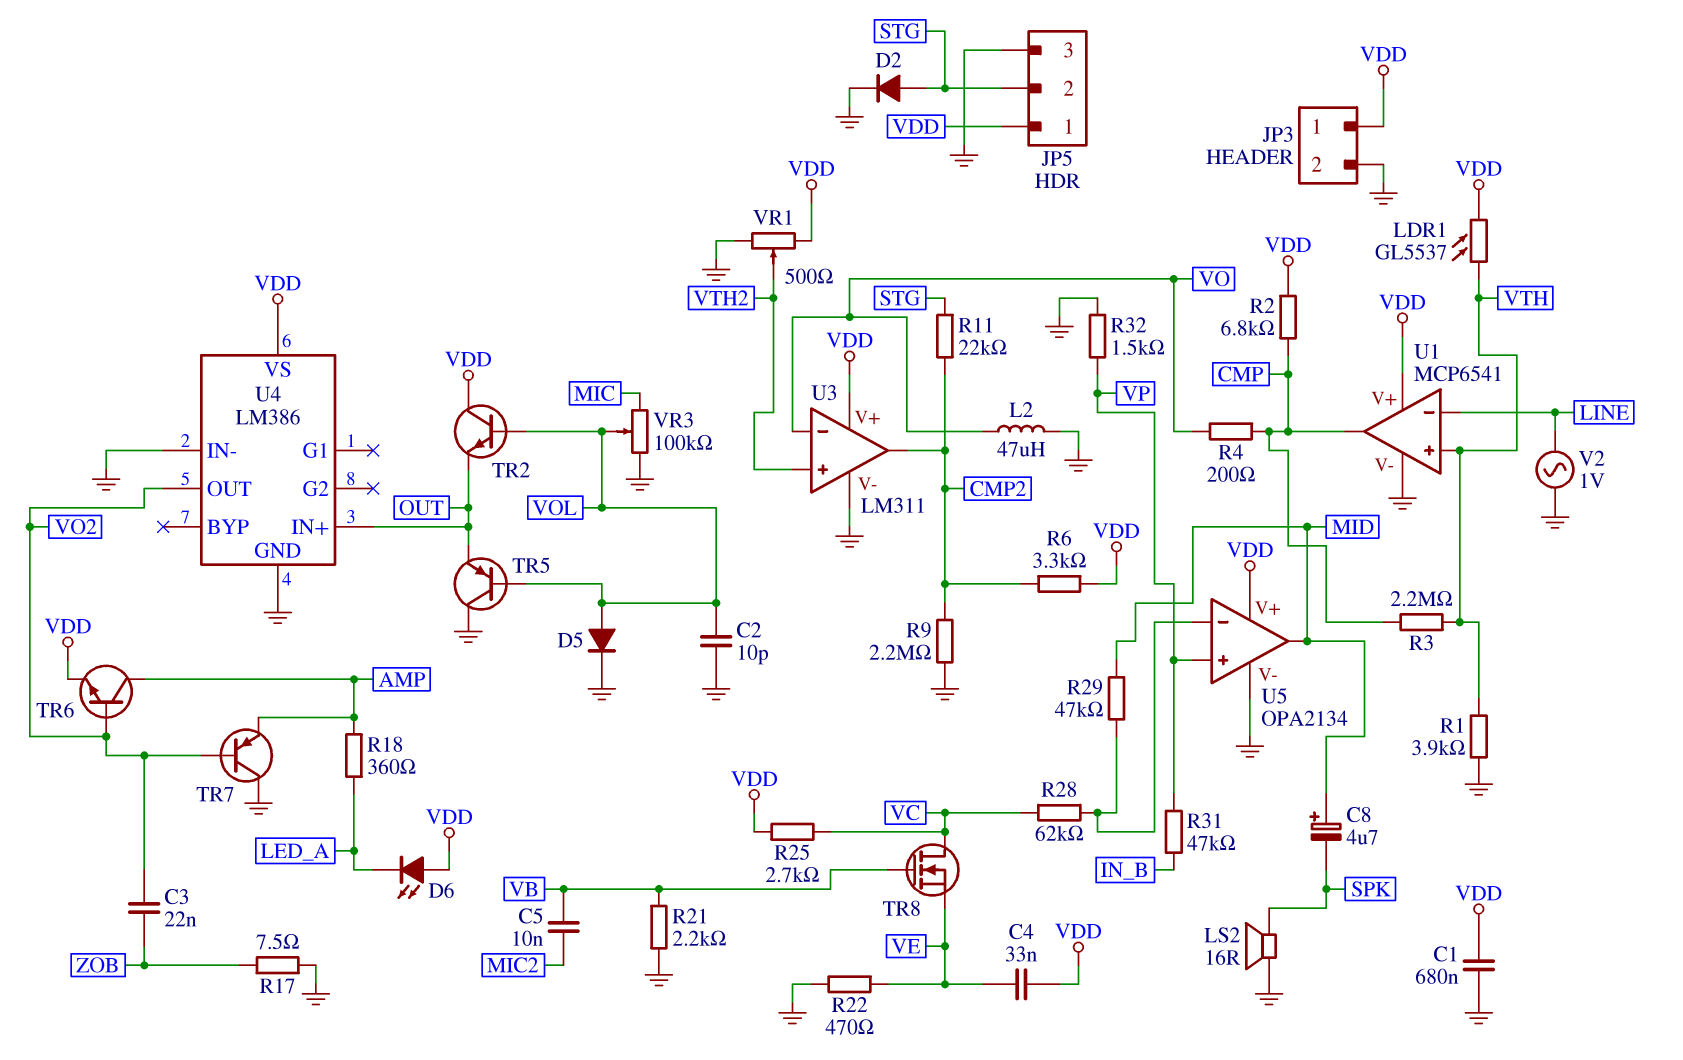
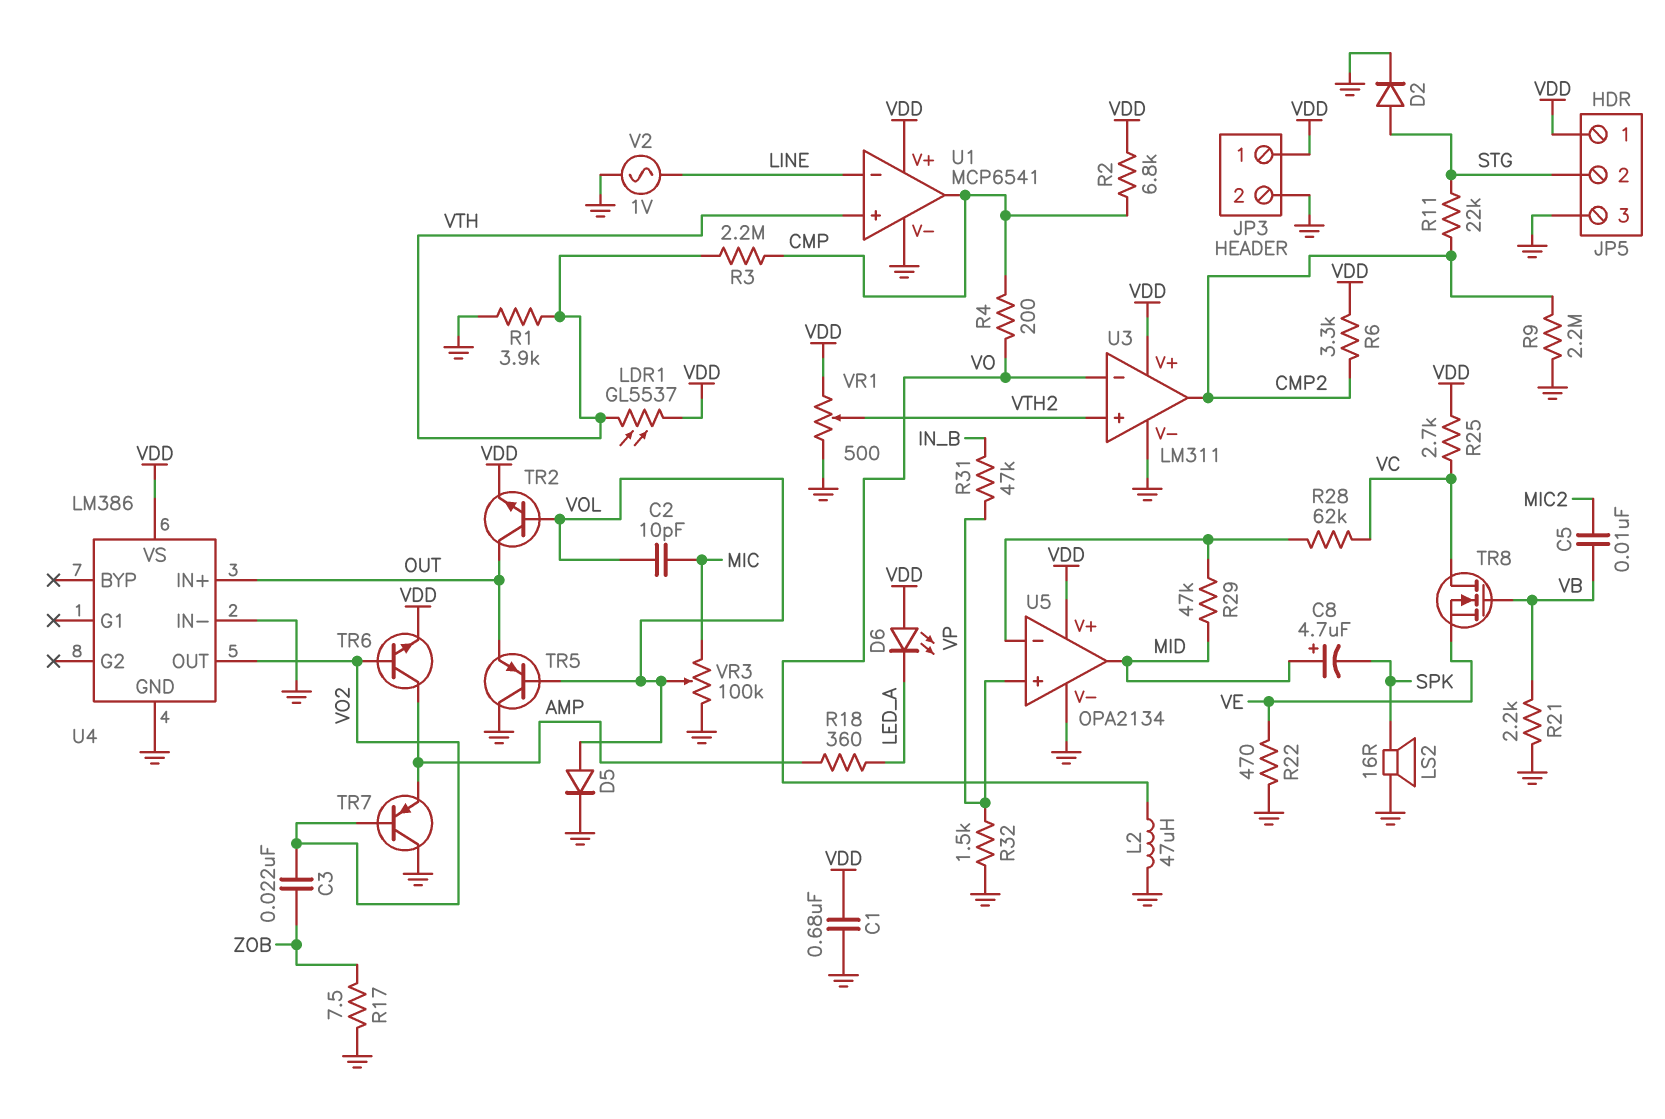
C2: 10pF (GND, VOL) -> 10pF (MIC, VOL)
C4: 33nF (VDD, VE) -> none
TR2: NPN (B VOL, C VDD, E OUT) -> NPN (B VOL, C OUT, E VDD)

